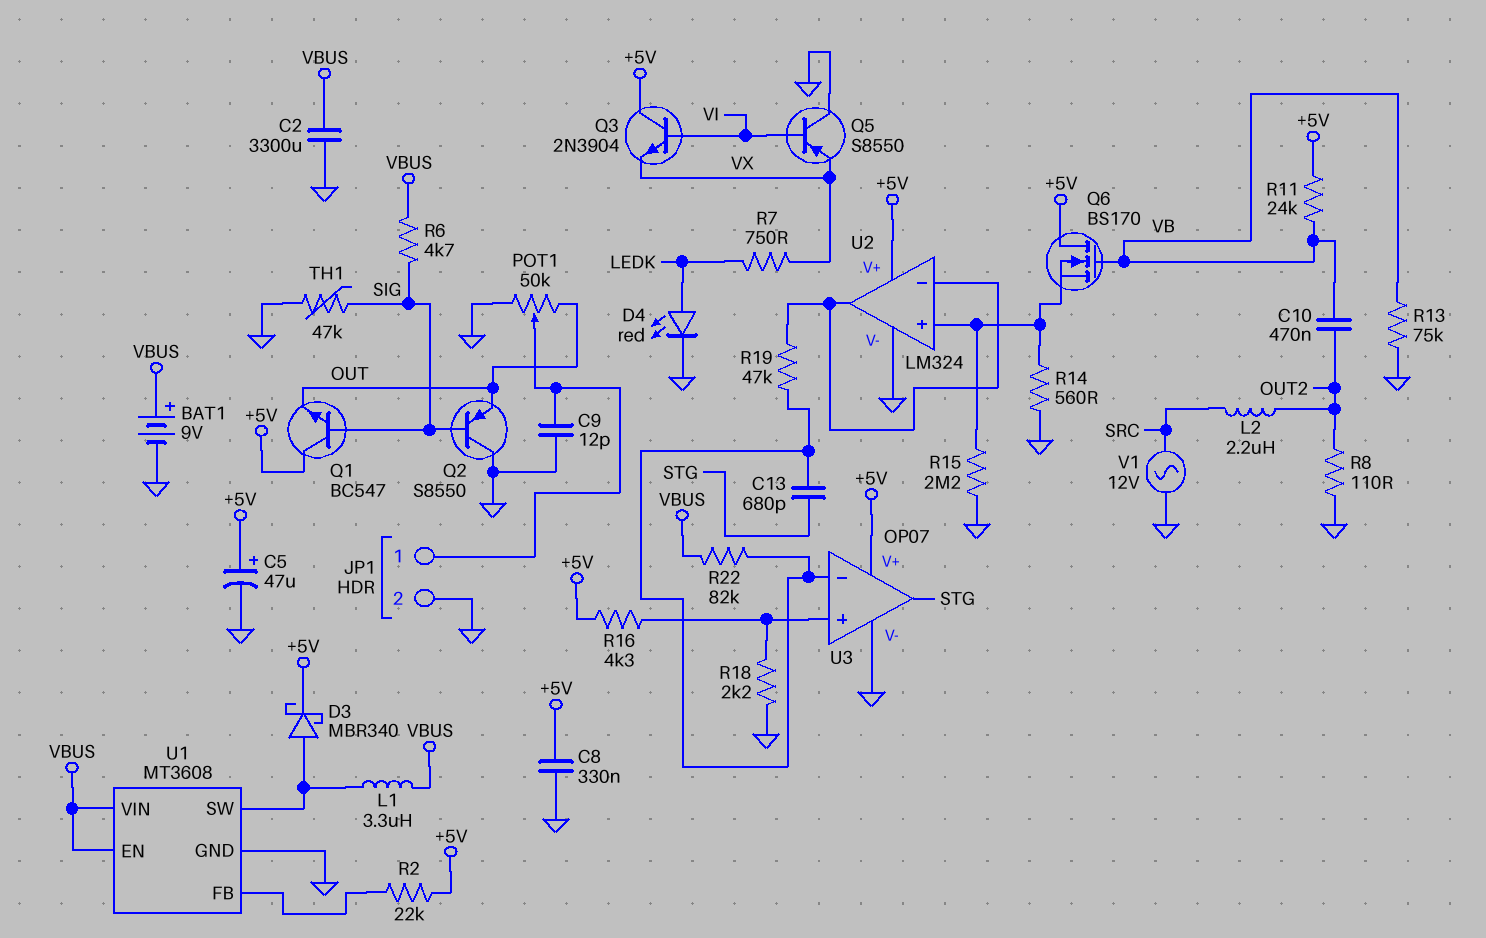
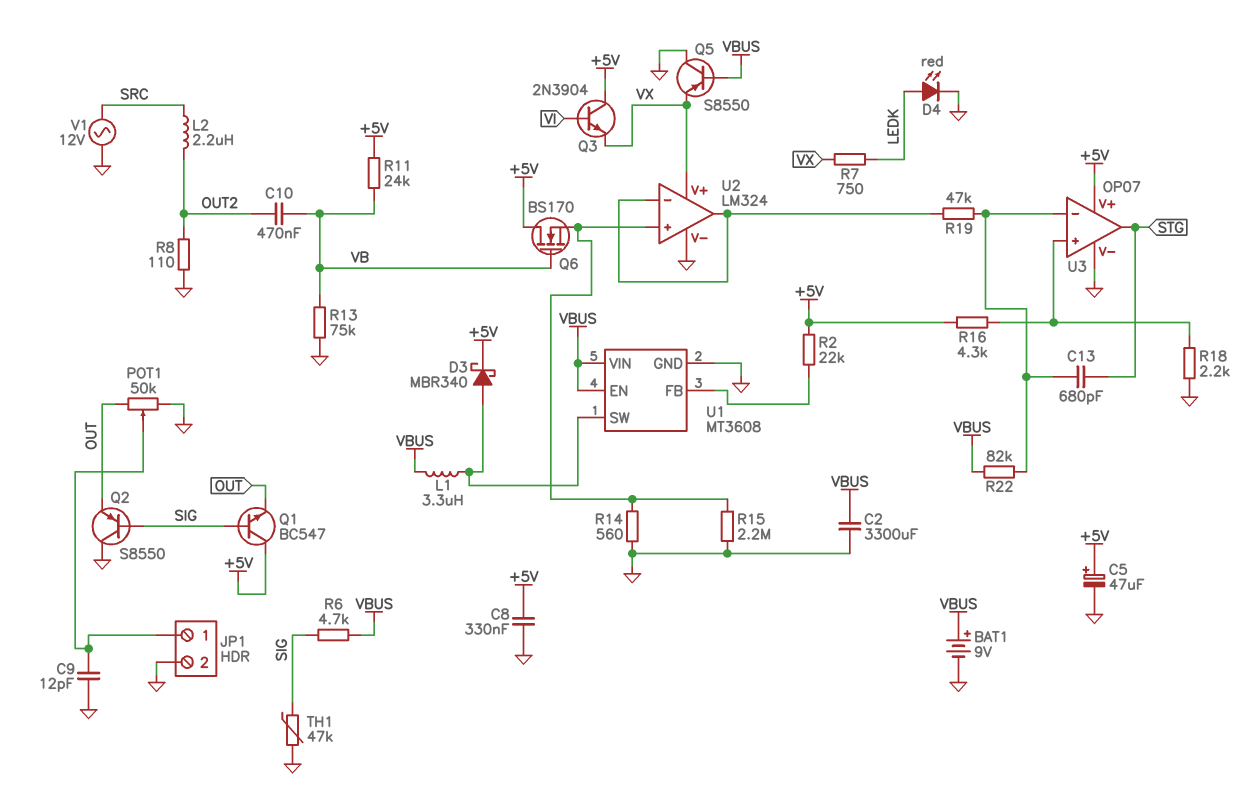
Q5: PNP S8550 (B VI, C GND, E VX) -> PNP S8550 (B VBUS, C GND, E VX)
U2 pin V+: +5V -> VX

